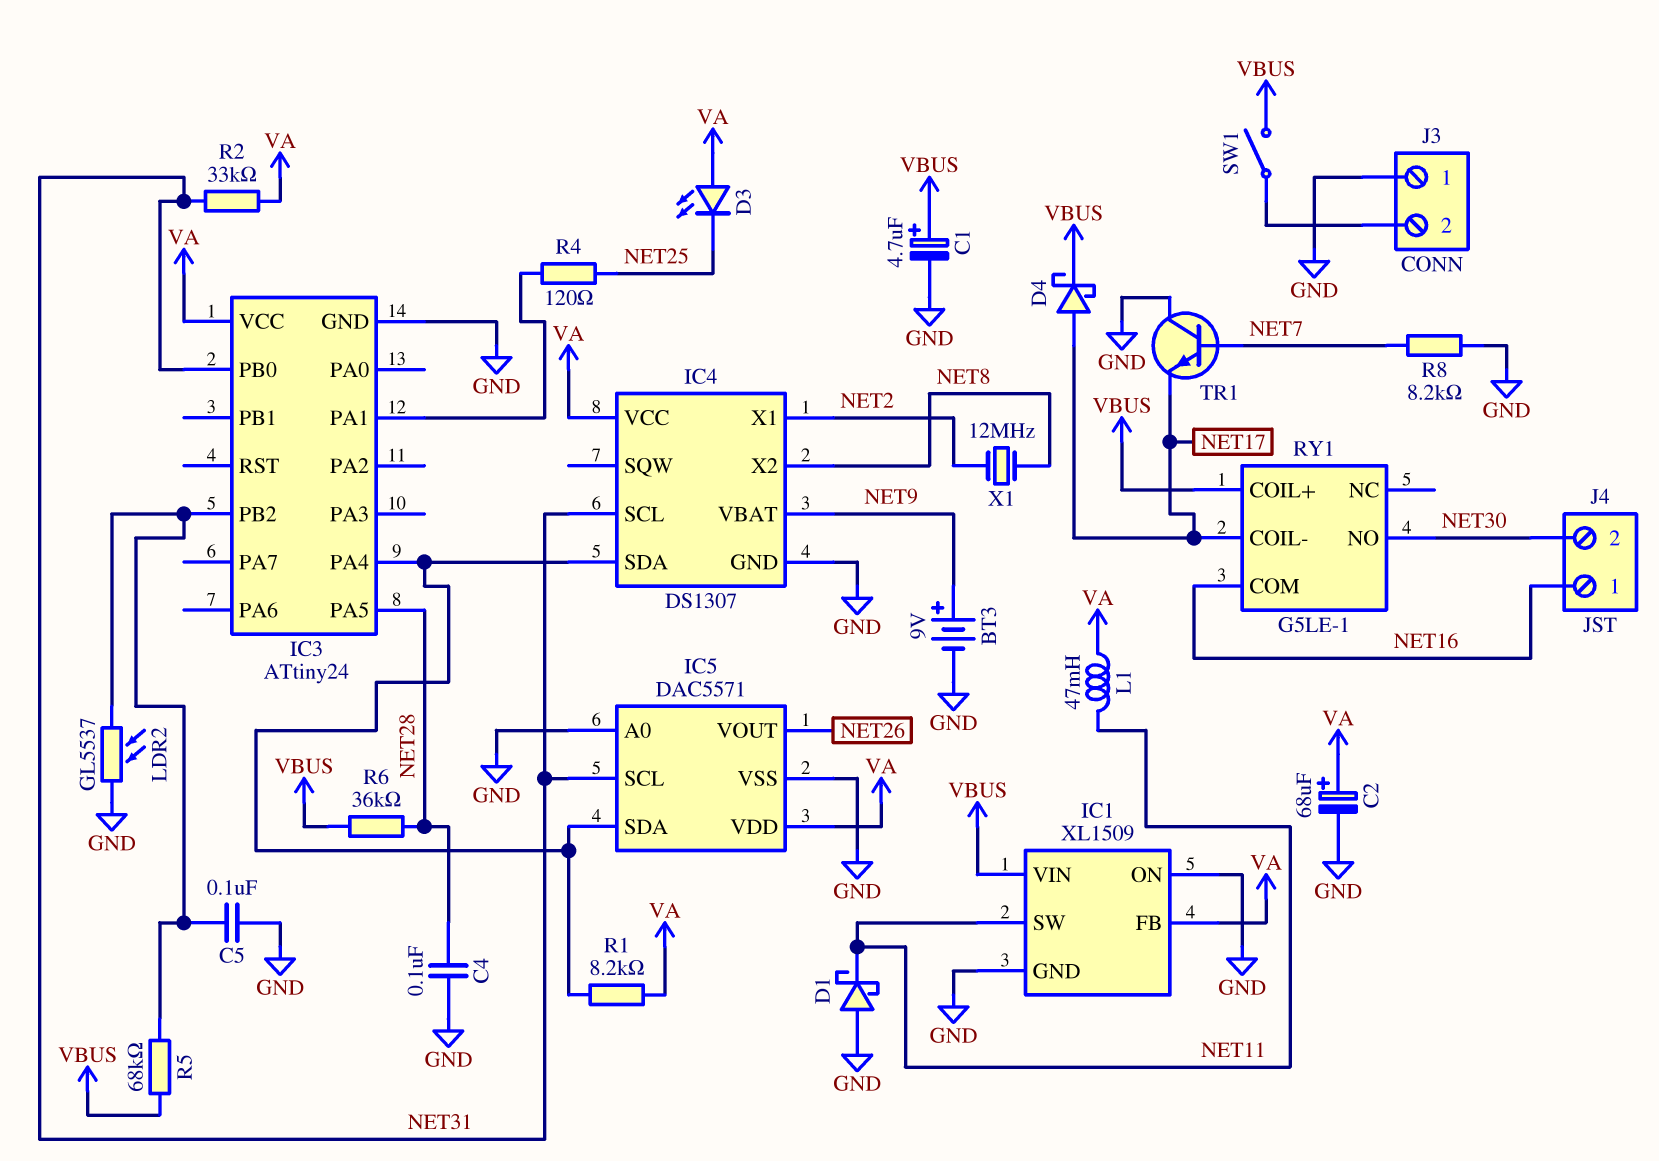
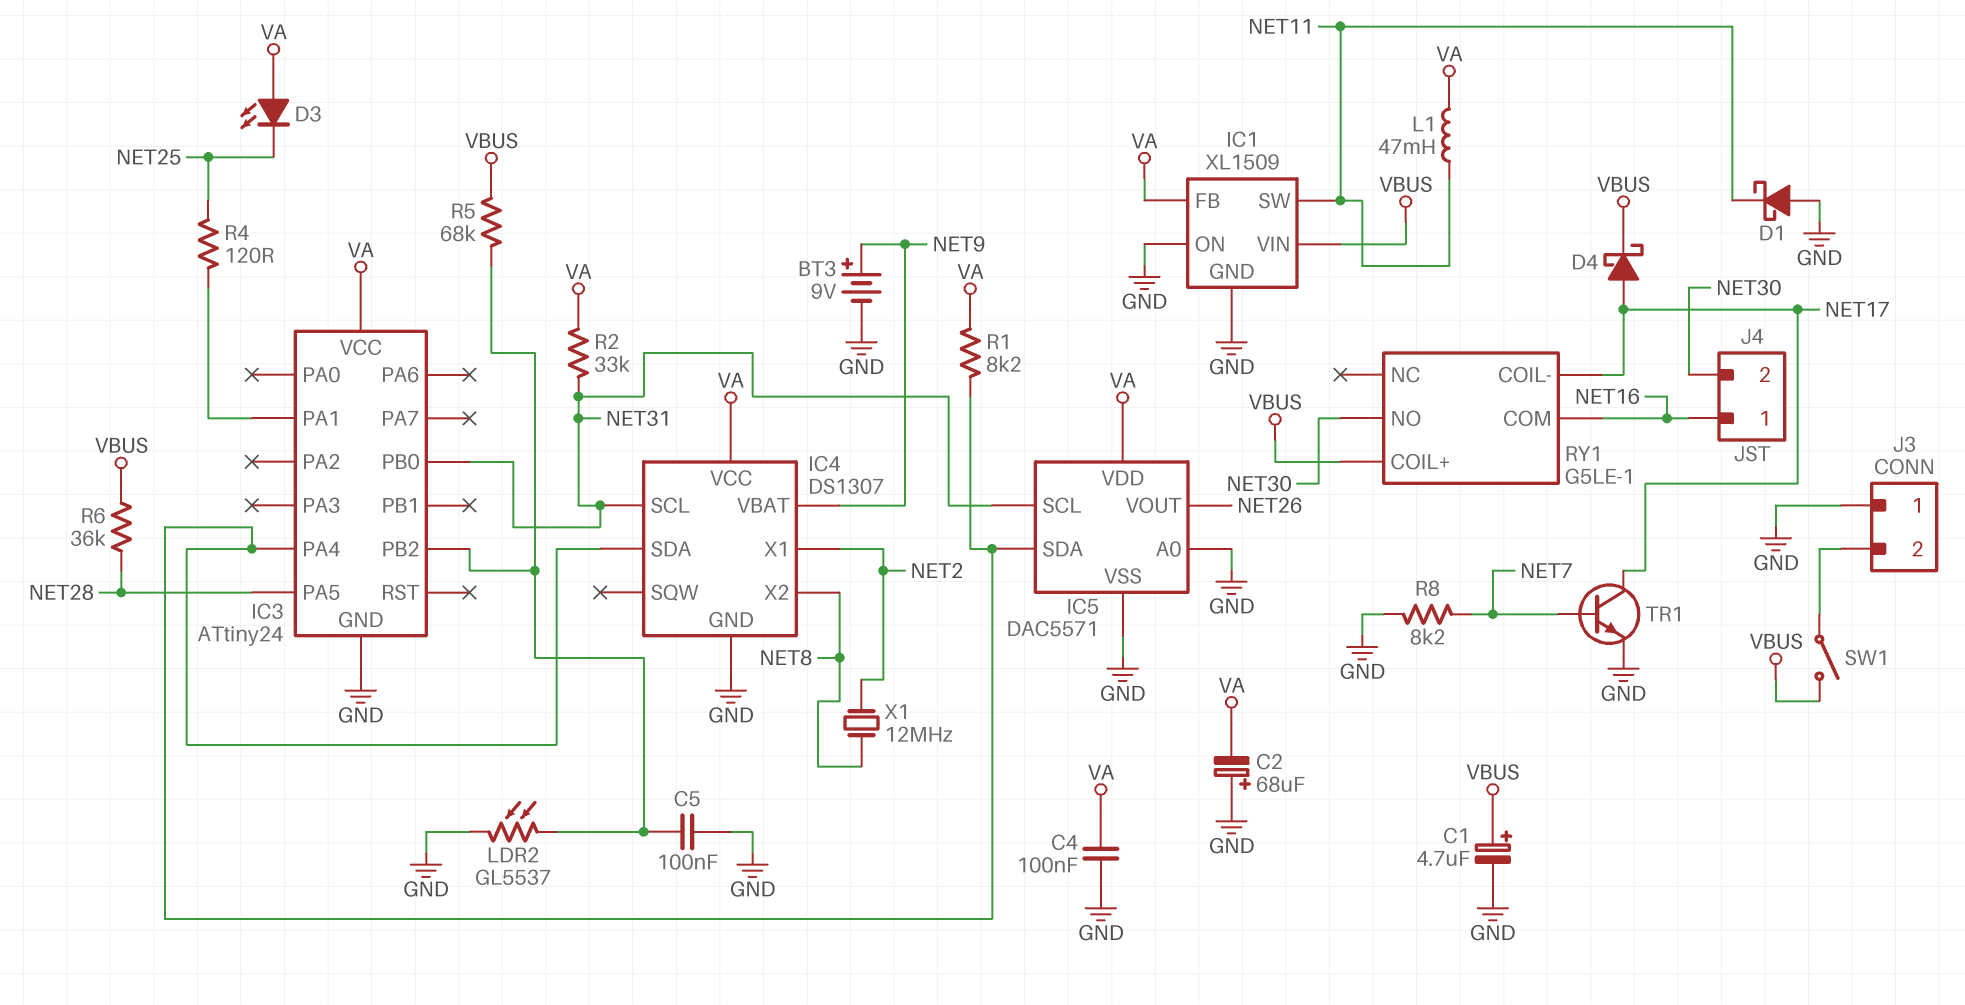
C2: 68uF (plus VA, minus GND) -> 68uF (plus GND, minus VA)
C4: 100nF (GND, NET28) -> 100nF (GND, VA)
TR1: NPN (B NET7, C GND, E NET17) -> NPN (B NET7, C NET17, E GND)

